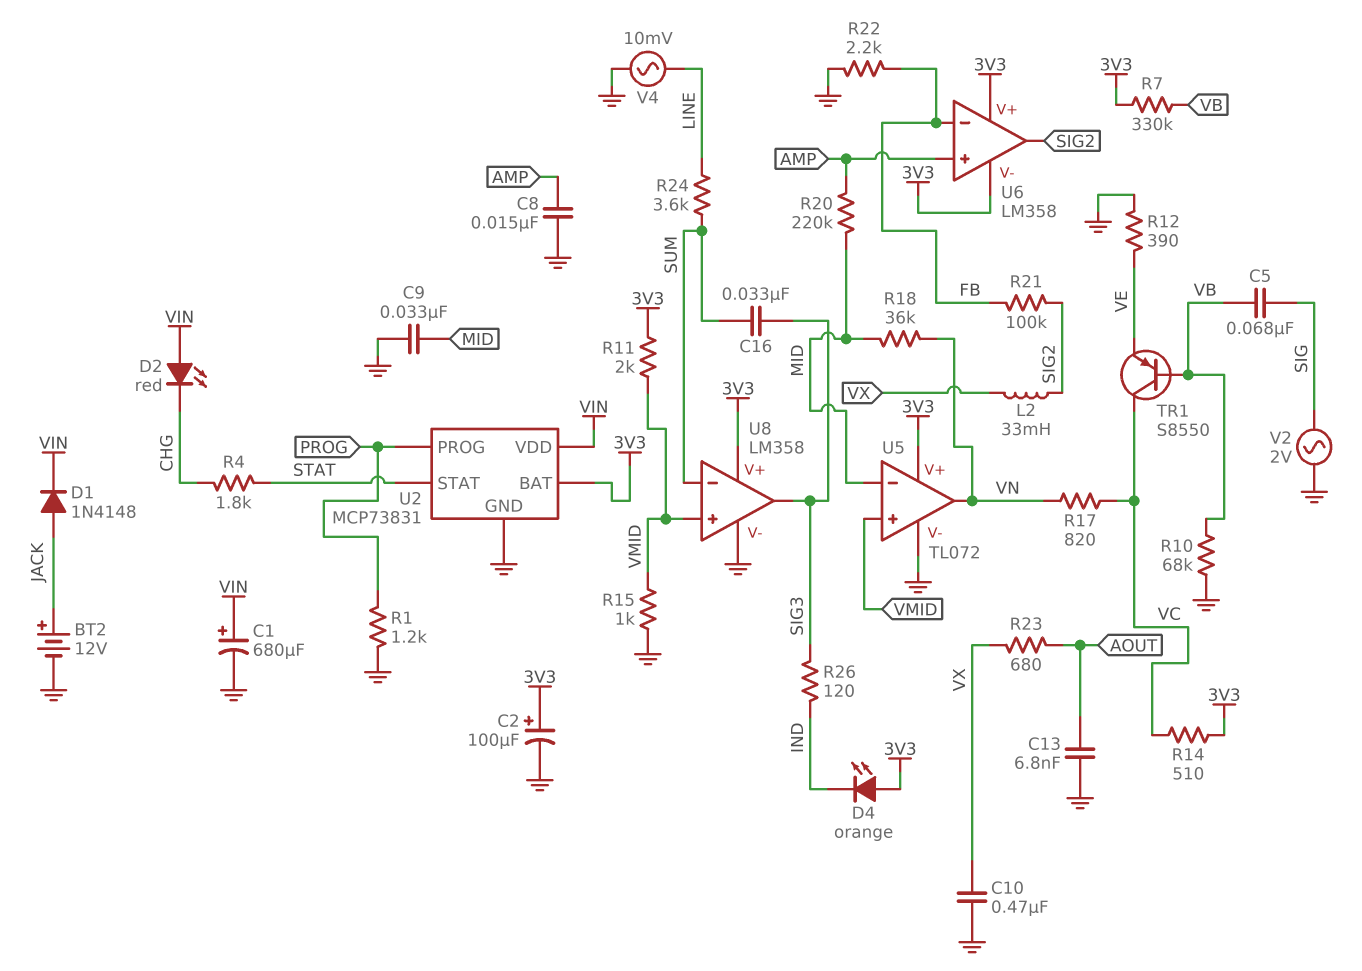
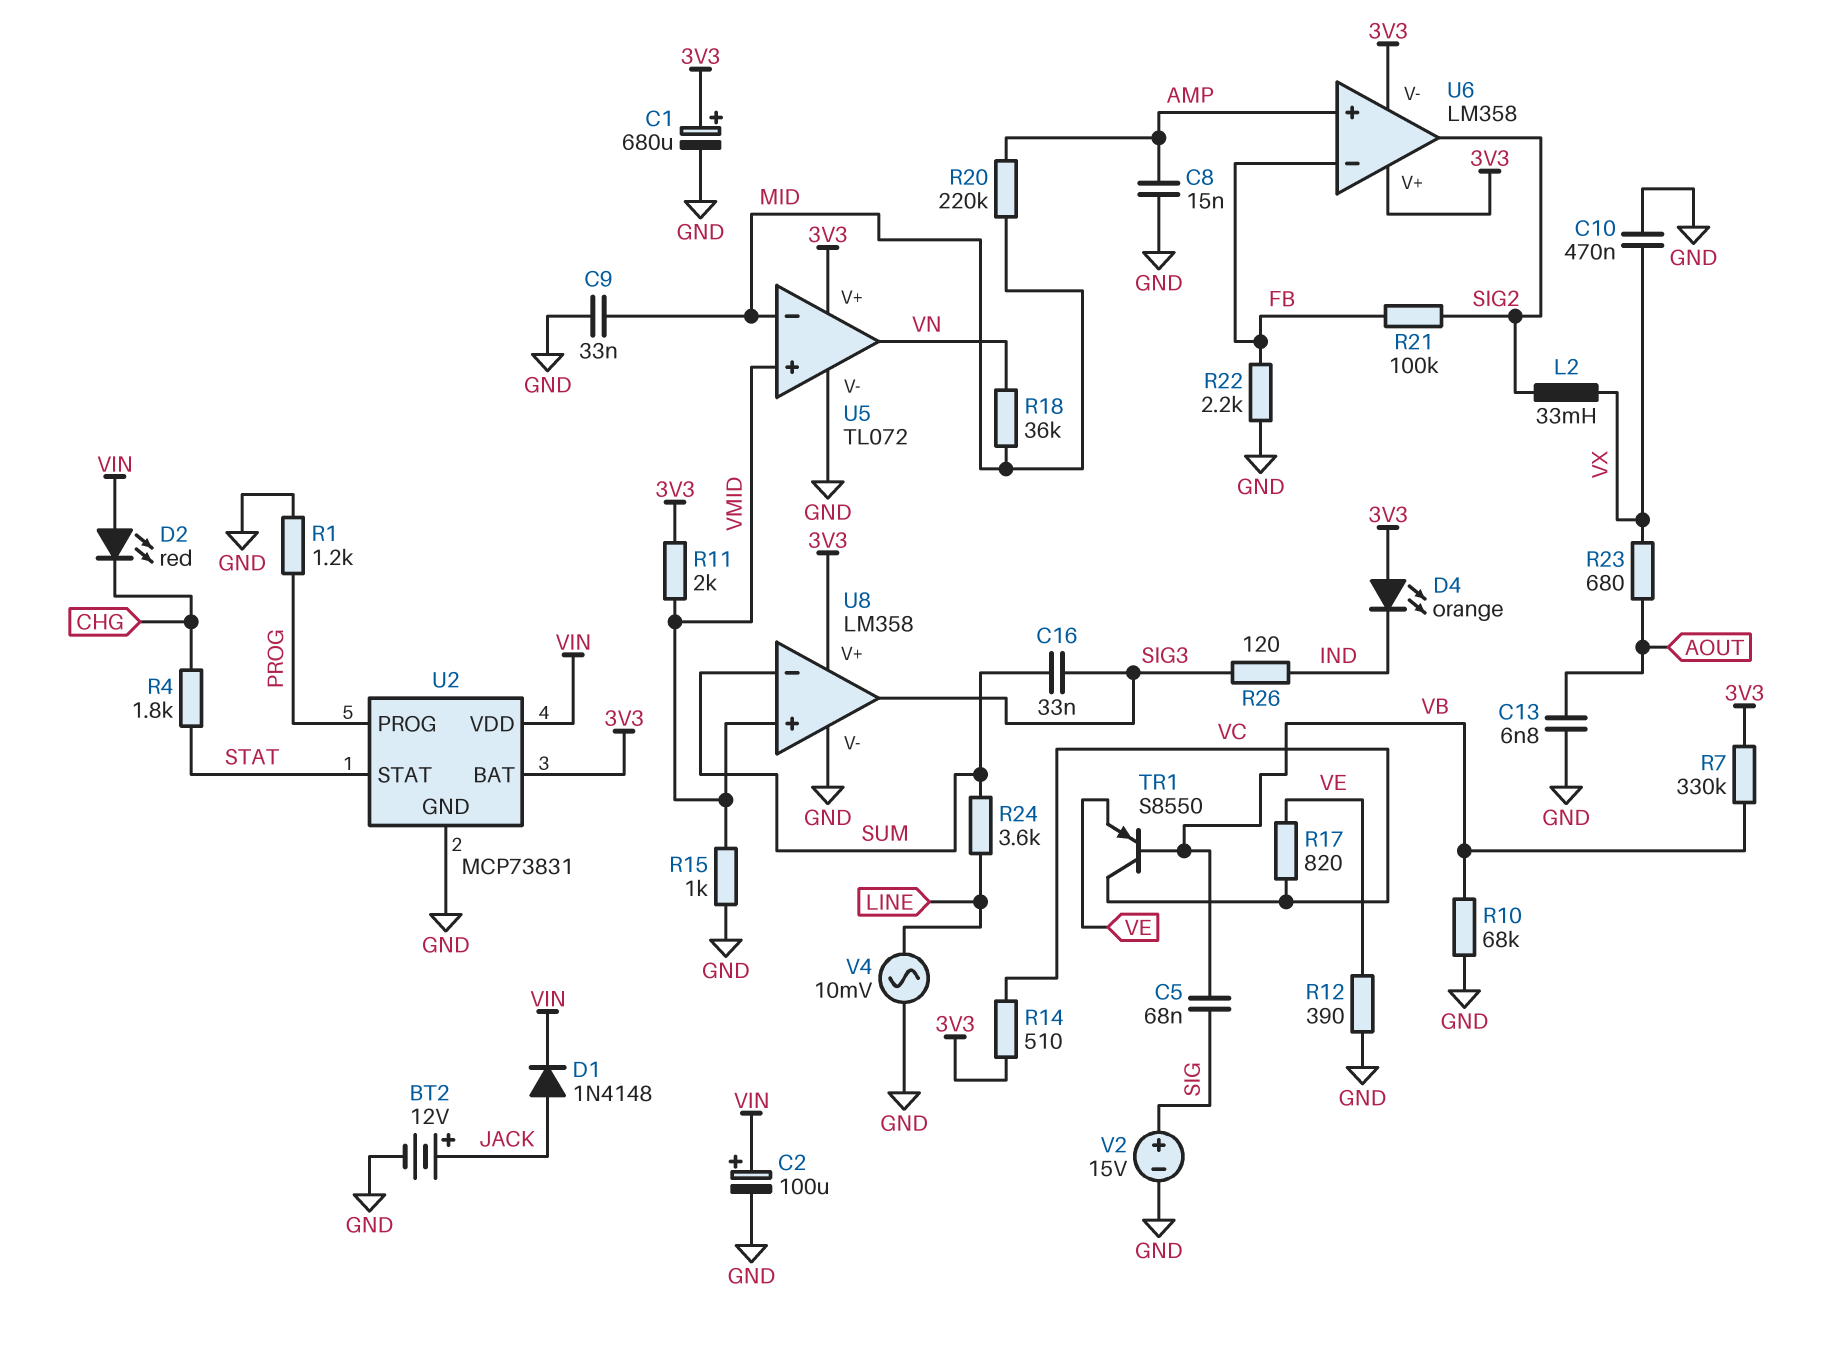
C1: 680uF (plus VIN, minus GND) -> 680uF (plus 3V3, minus GND)
C2: 100uF (plus 3V3, minus GND) -> 100uF (plus VIN, minus GND)
R17: 820 (VC, VN) -> 820 (VC, VE)
V2: AC 2V (GND, SIG) -> 15V (plus SIG, minus GND)

